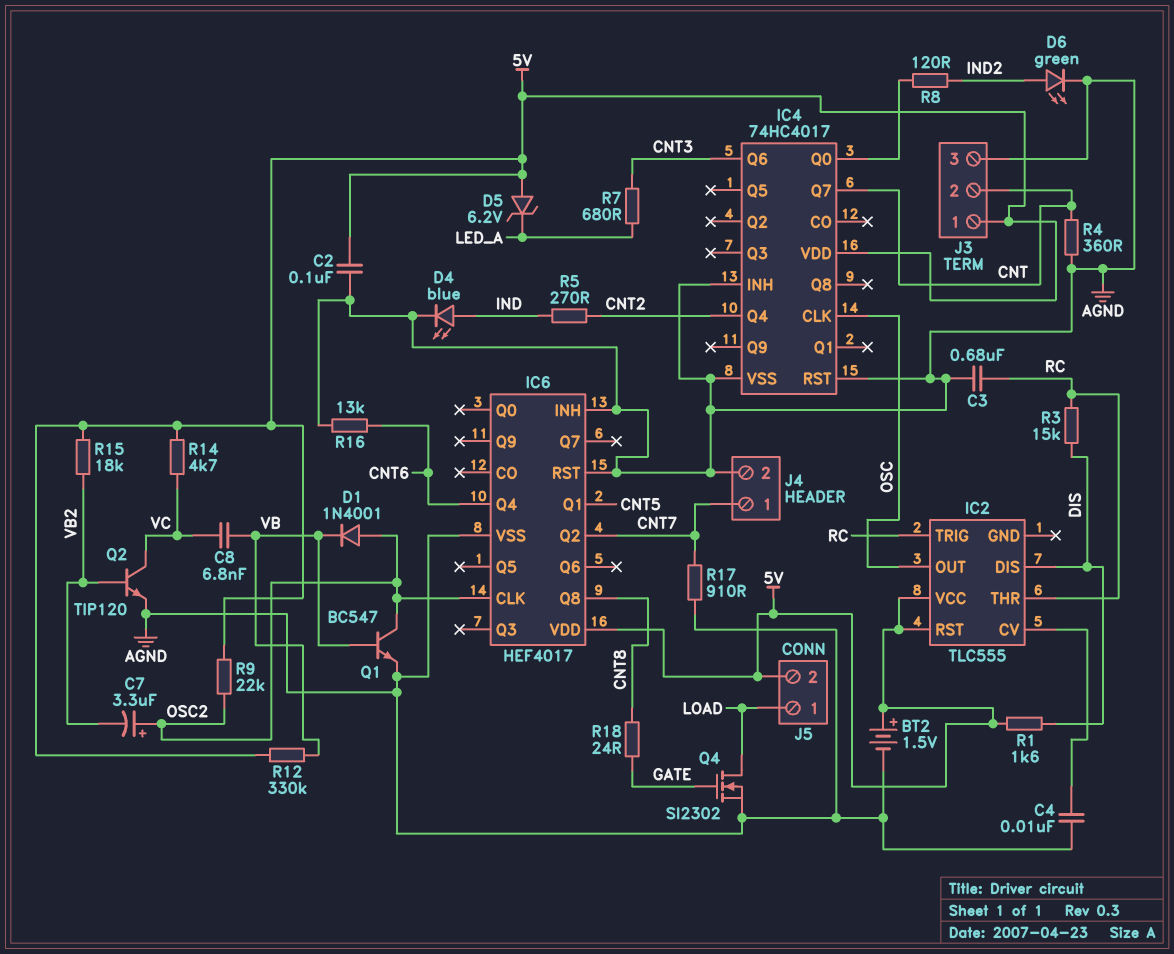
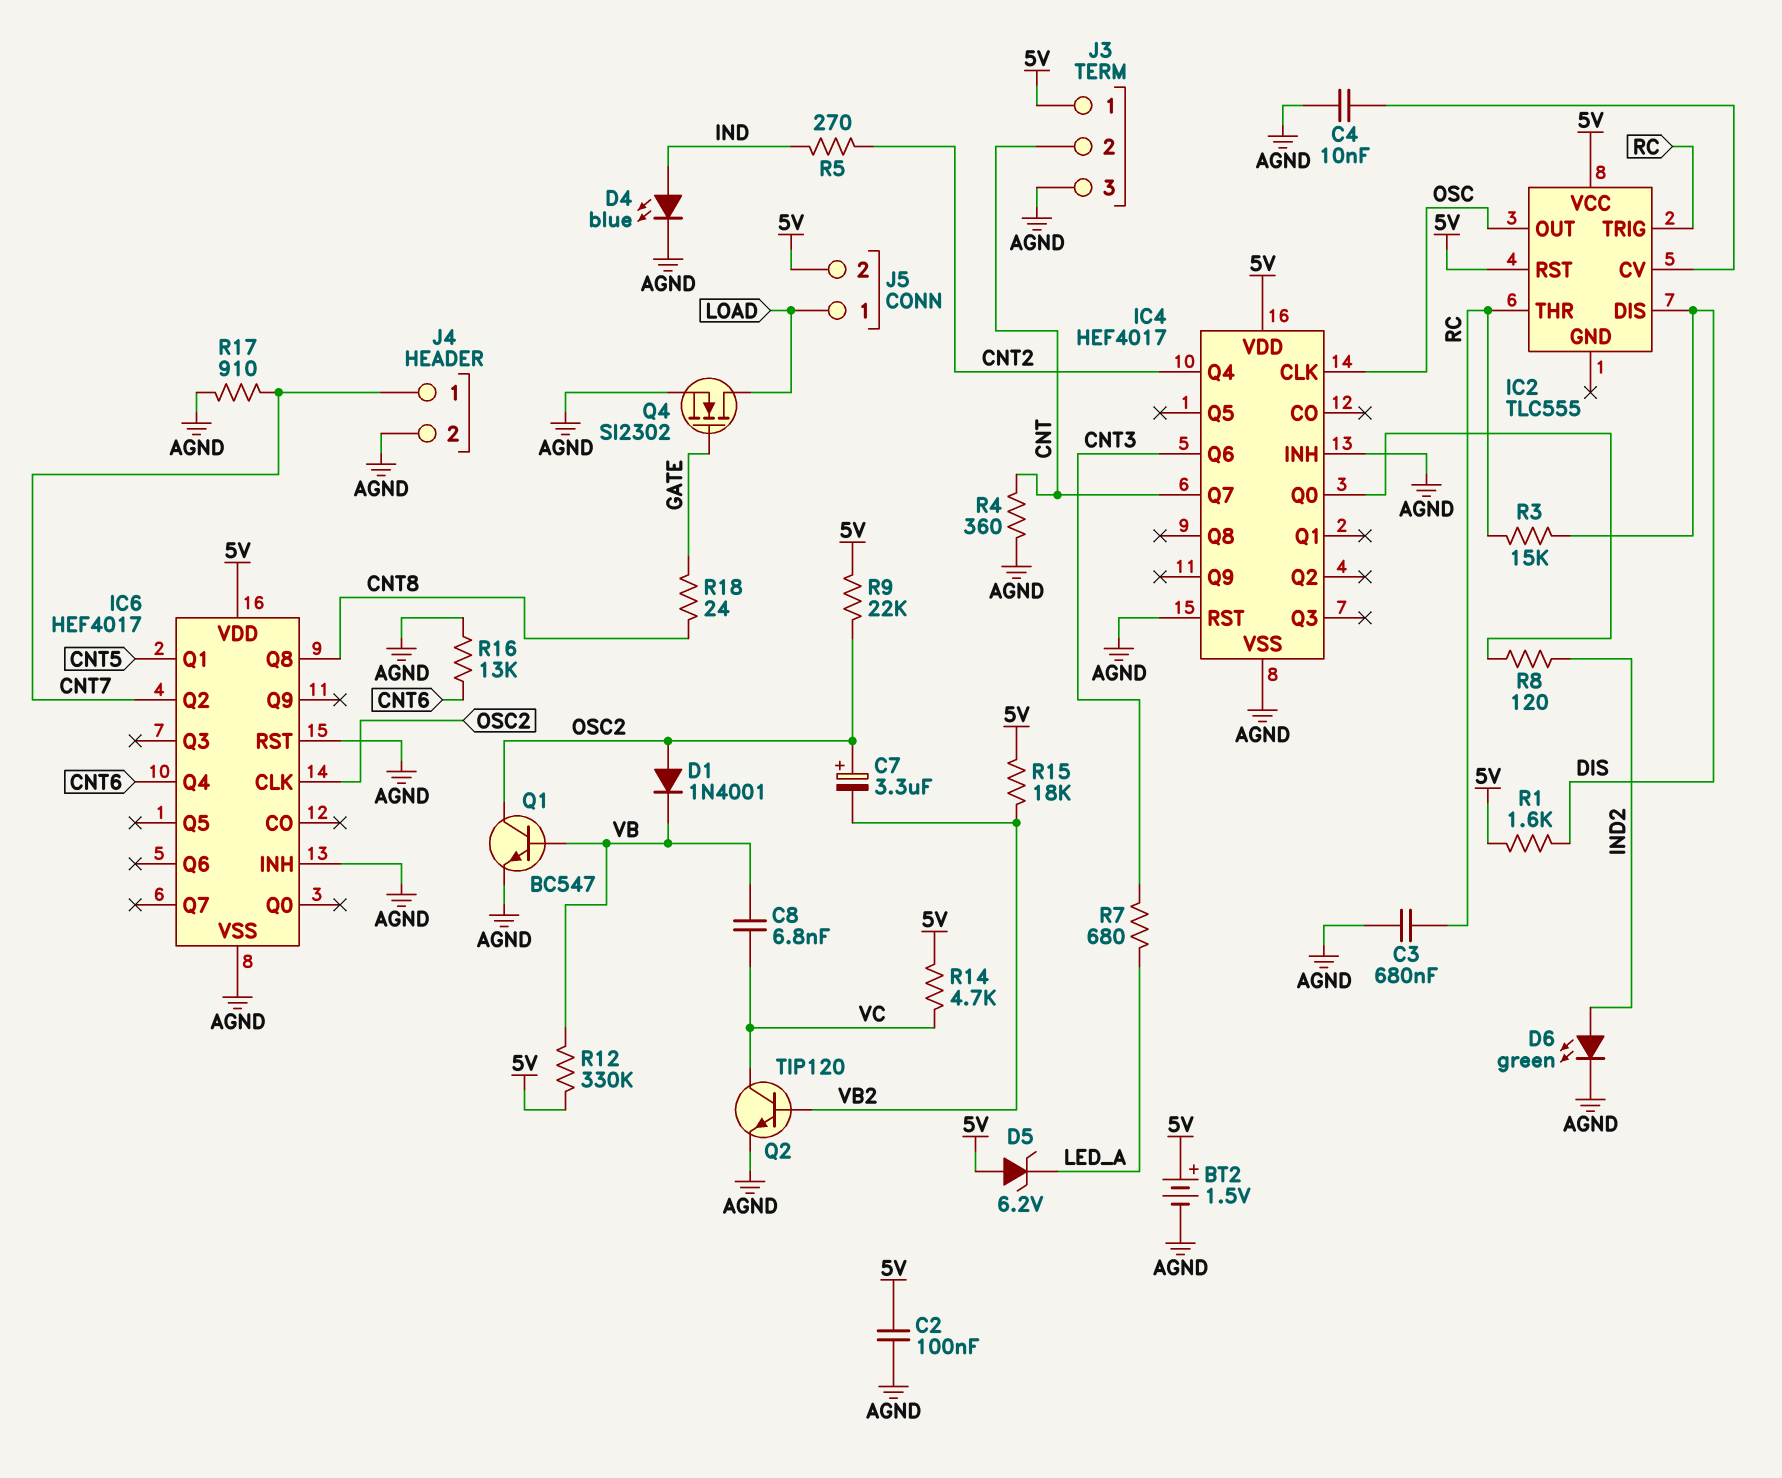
IC4: 74HC4017 -> HEF4017

